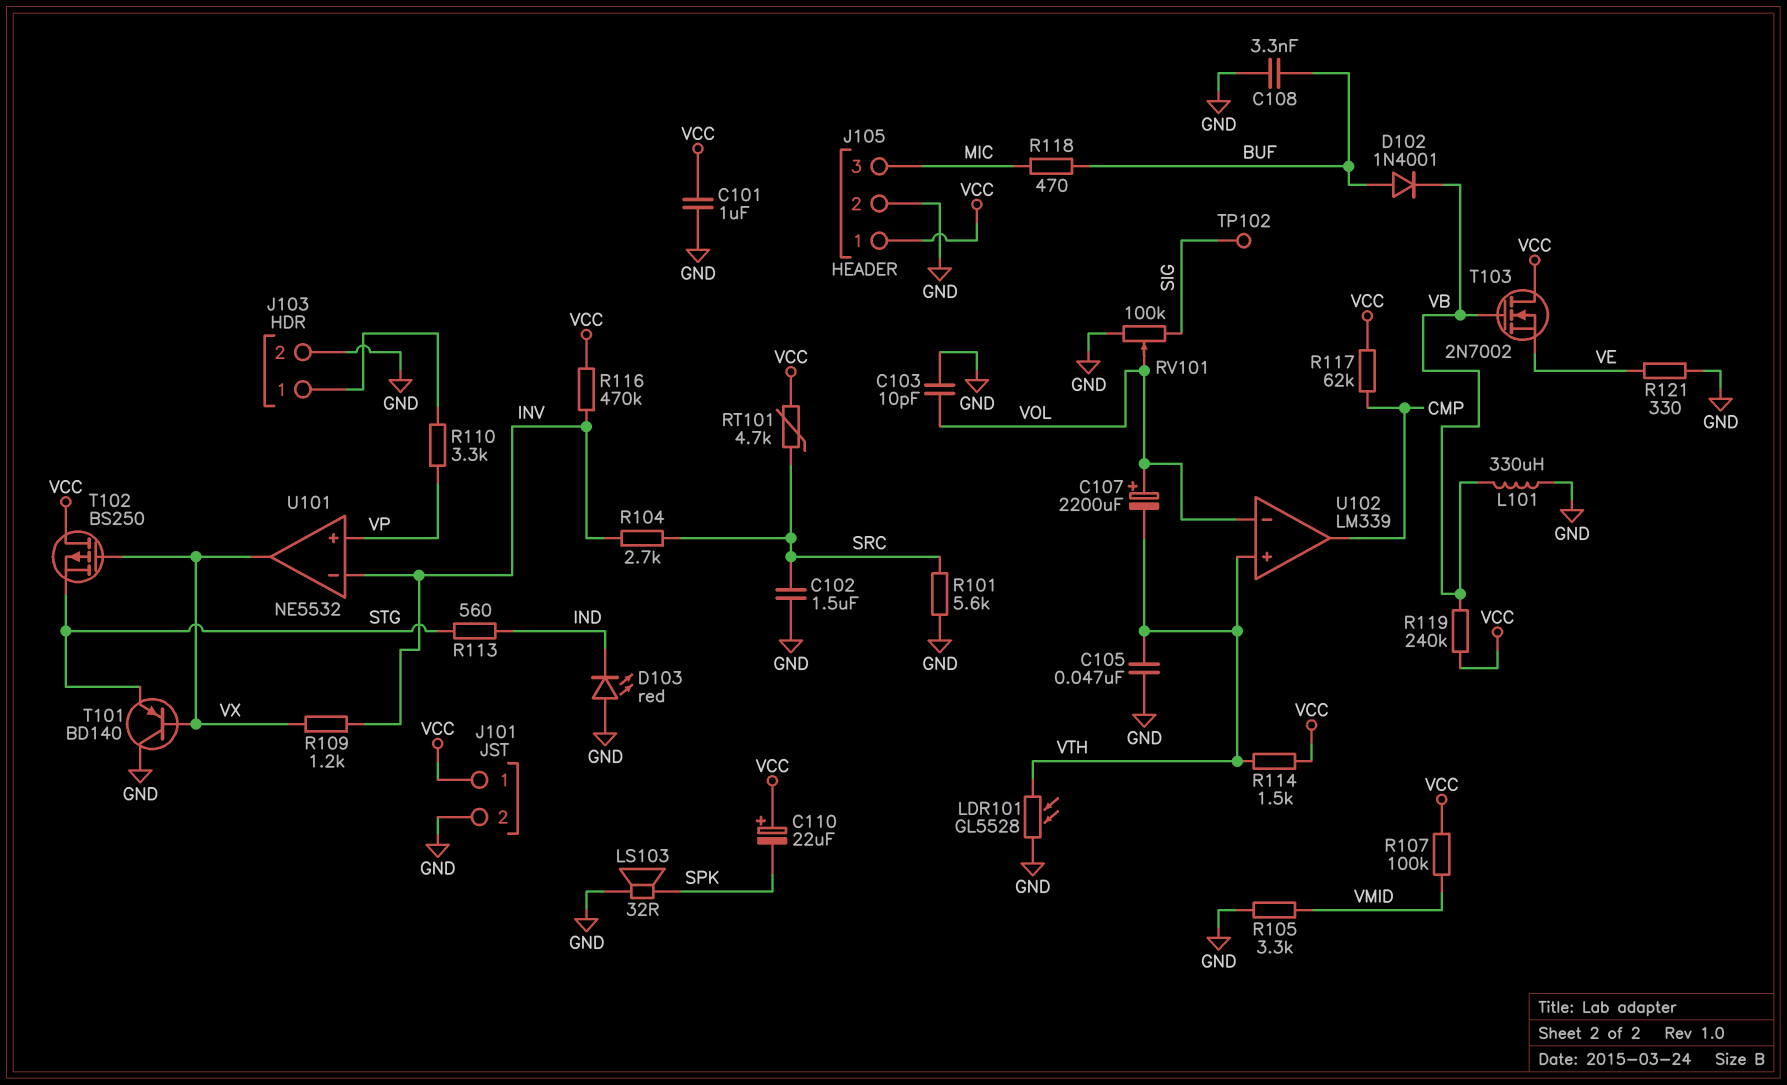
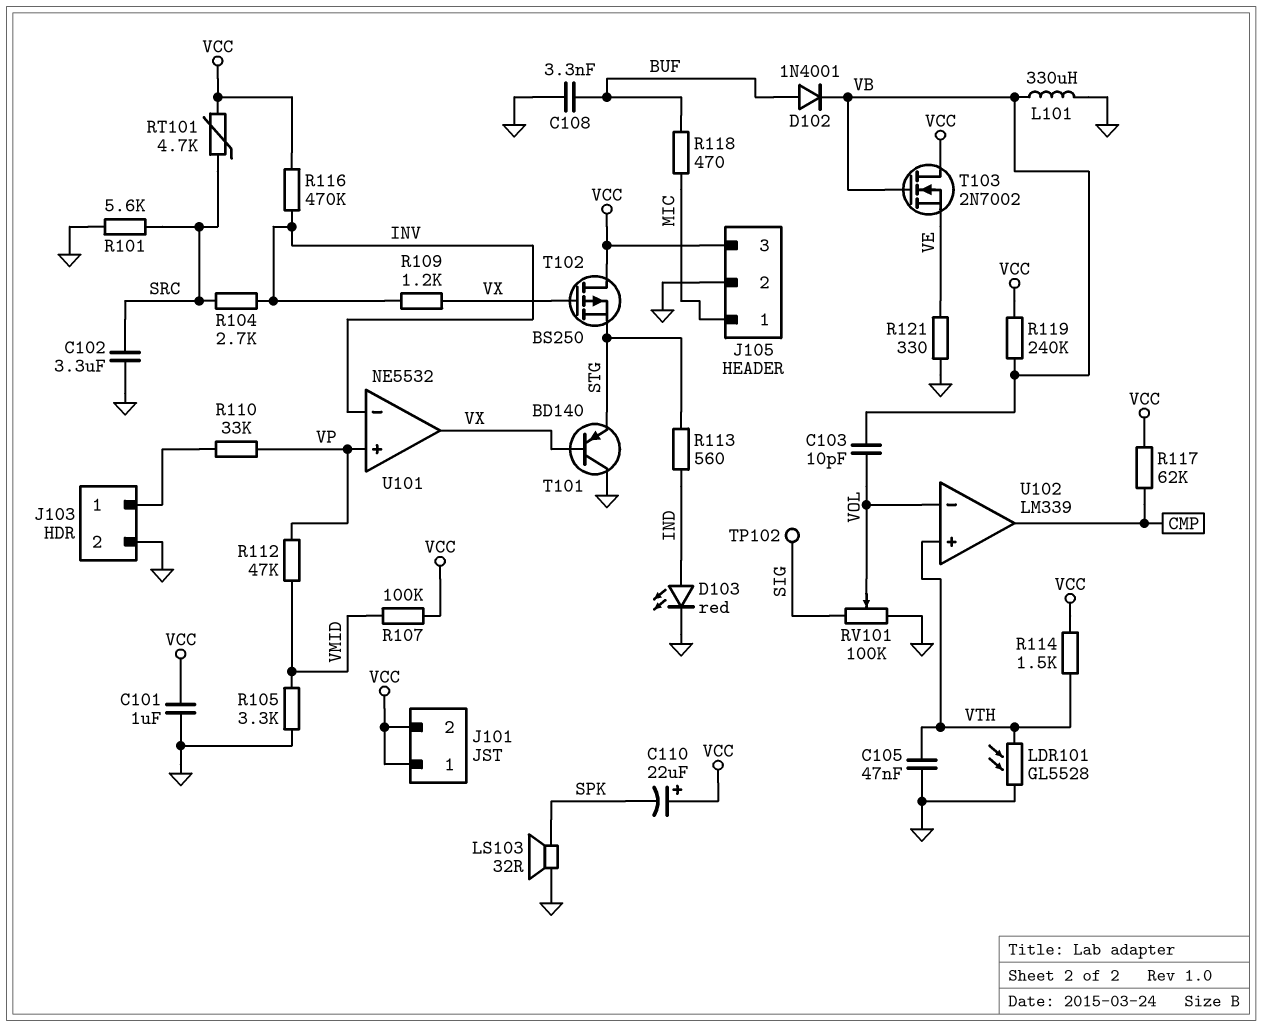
C102: 1.5uF (GND, SRC) -> 3.3uF (GND, SRC)
C103: 10pF (GND, VOL) -> 10pF (VB, VOL)
C107: 2200uF (plus VOL, minus VTH) -> none
D103: LED red (A GND, K IND) -> LED red (A IND, K GND)
J101 pin 2: GND -> VCC
J105 pin 1: VCC -> MIC
J105 pin 3: MIC -> VCC
R110: 3.3k (J103/1, VP) -> 33k (J103/1, VP)
R112: none -> 47k (VMID, VP)

